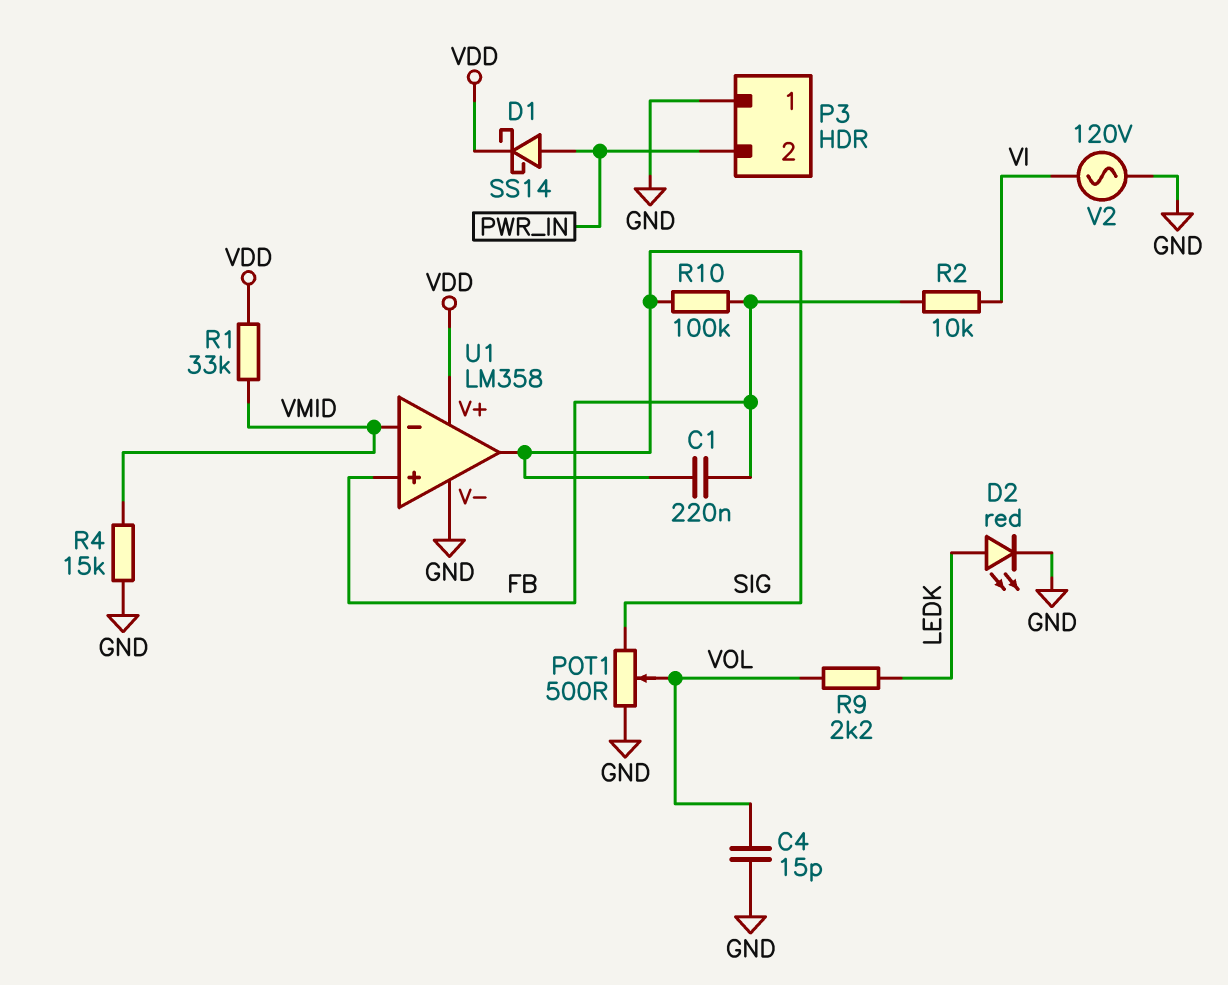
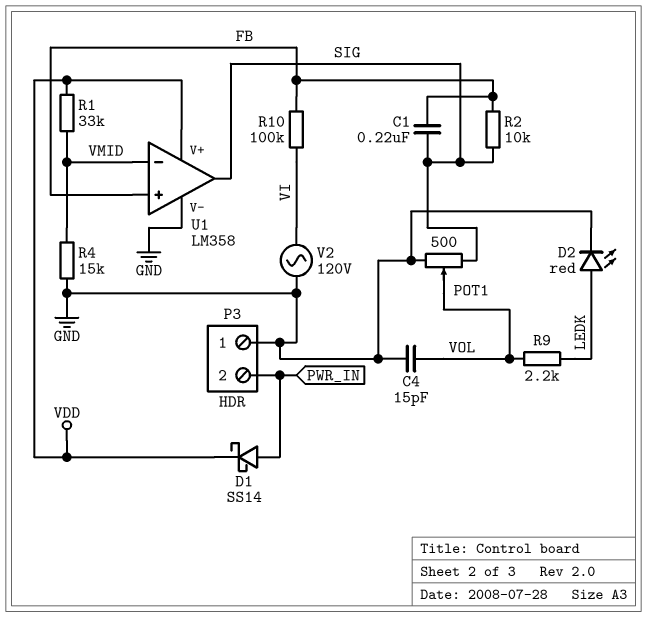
R2: 10k (FB, VI) -> 10k (FB, SIG)
R10: 100k (FB, SIG) -> 100k (FB, VI)

